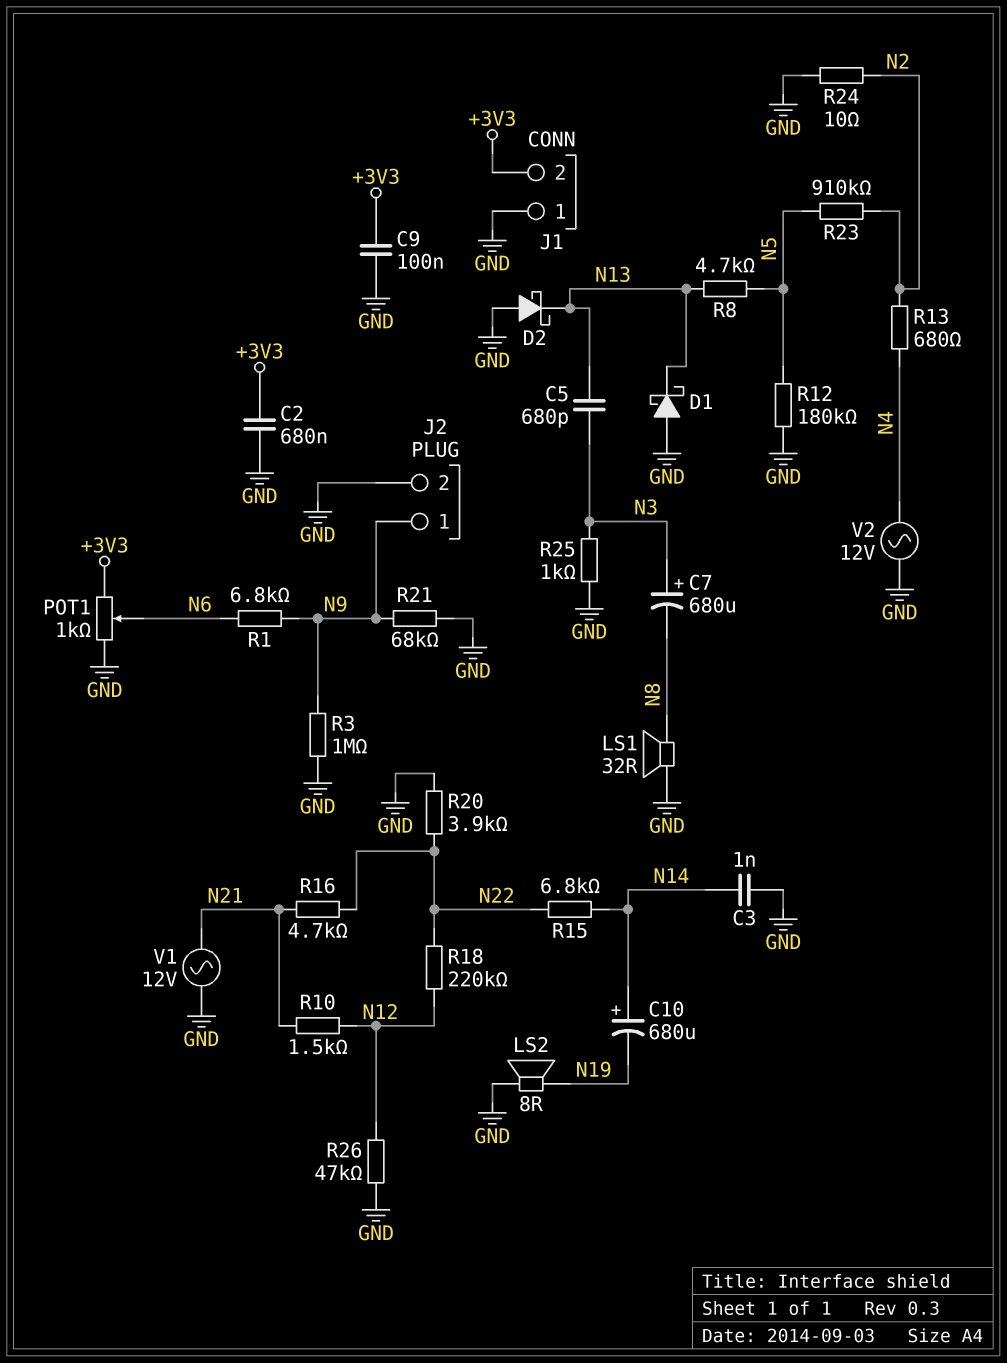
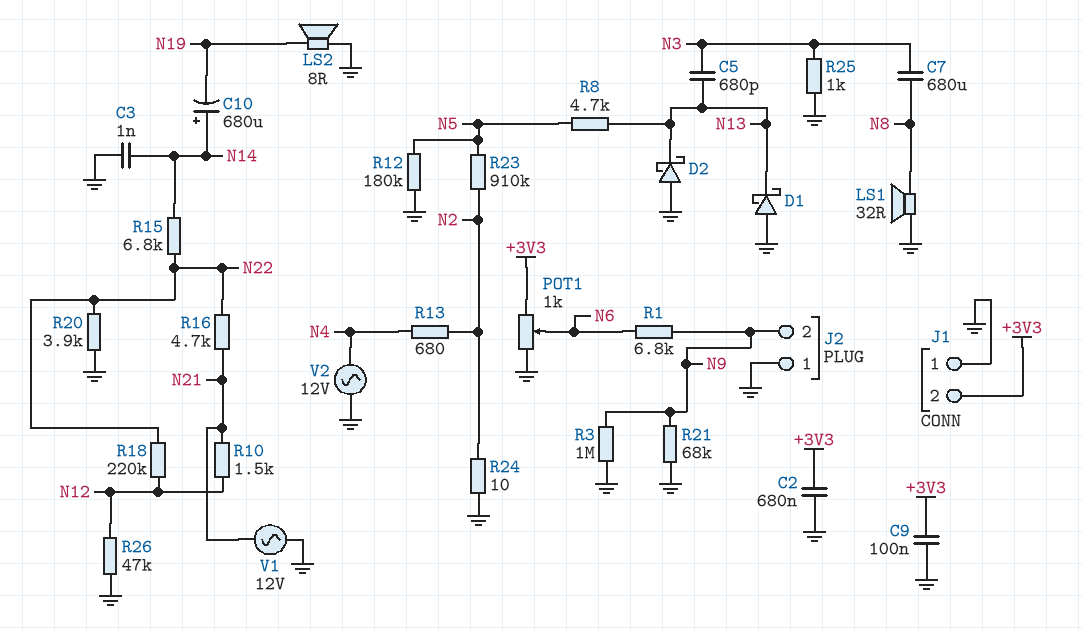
C7: 680uF (plus N3, minus N8) -> 680uF (N3, N8)
J2 pin 1: N9 -> GND
J2 pin 2: GND -> N9

